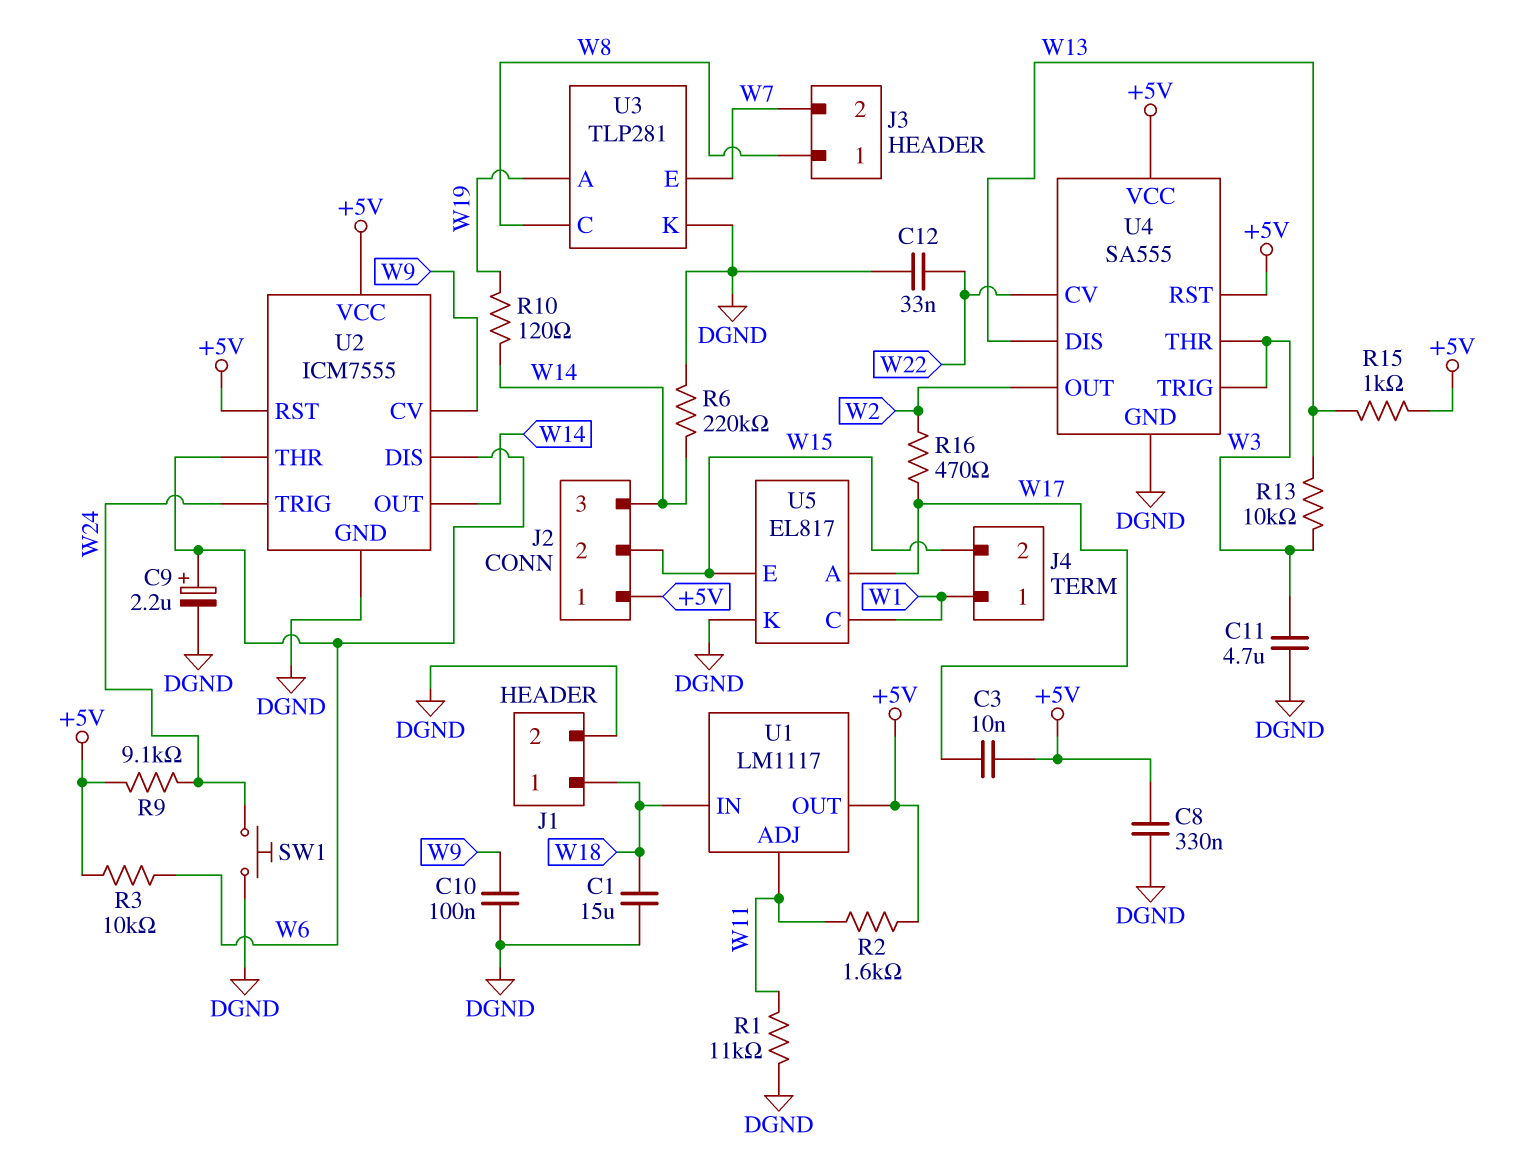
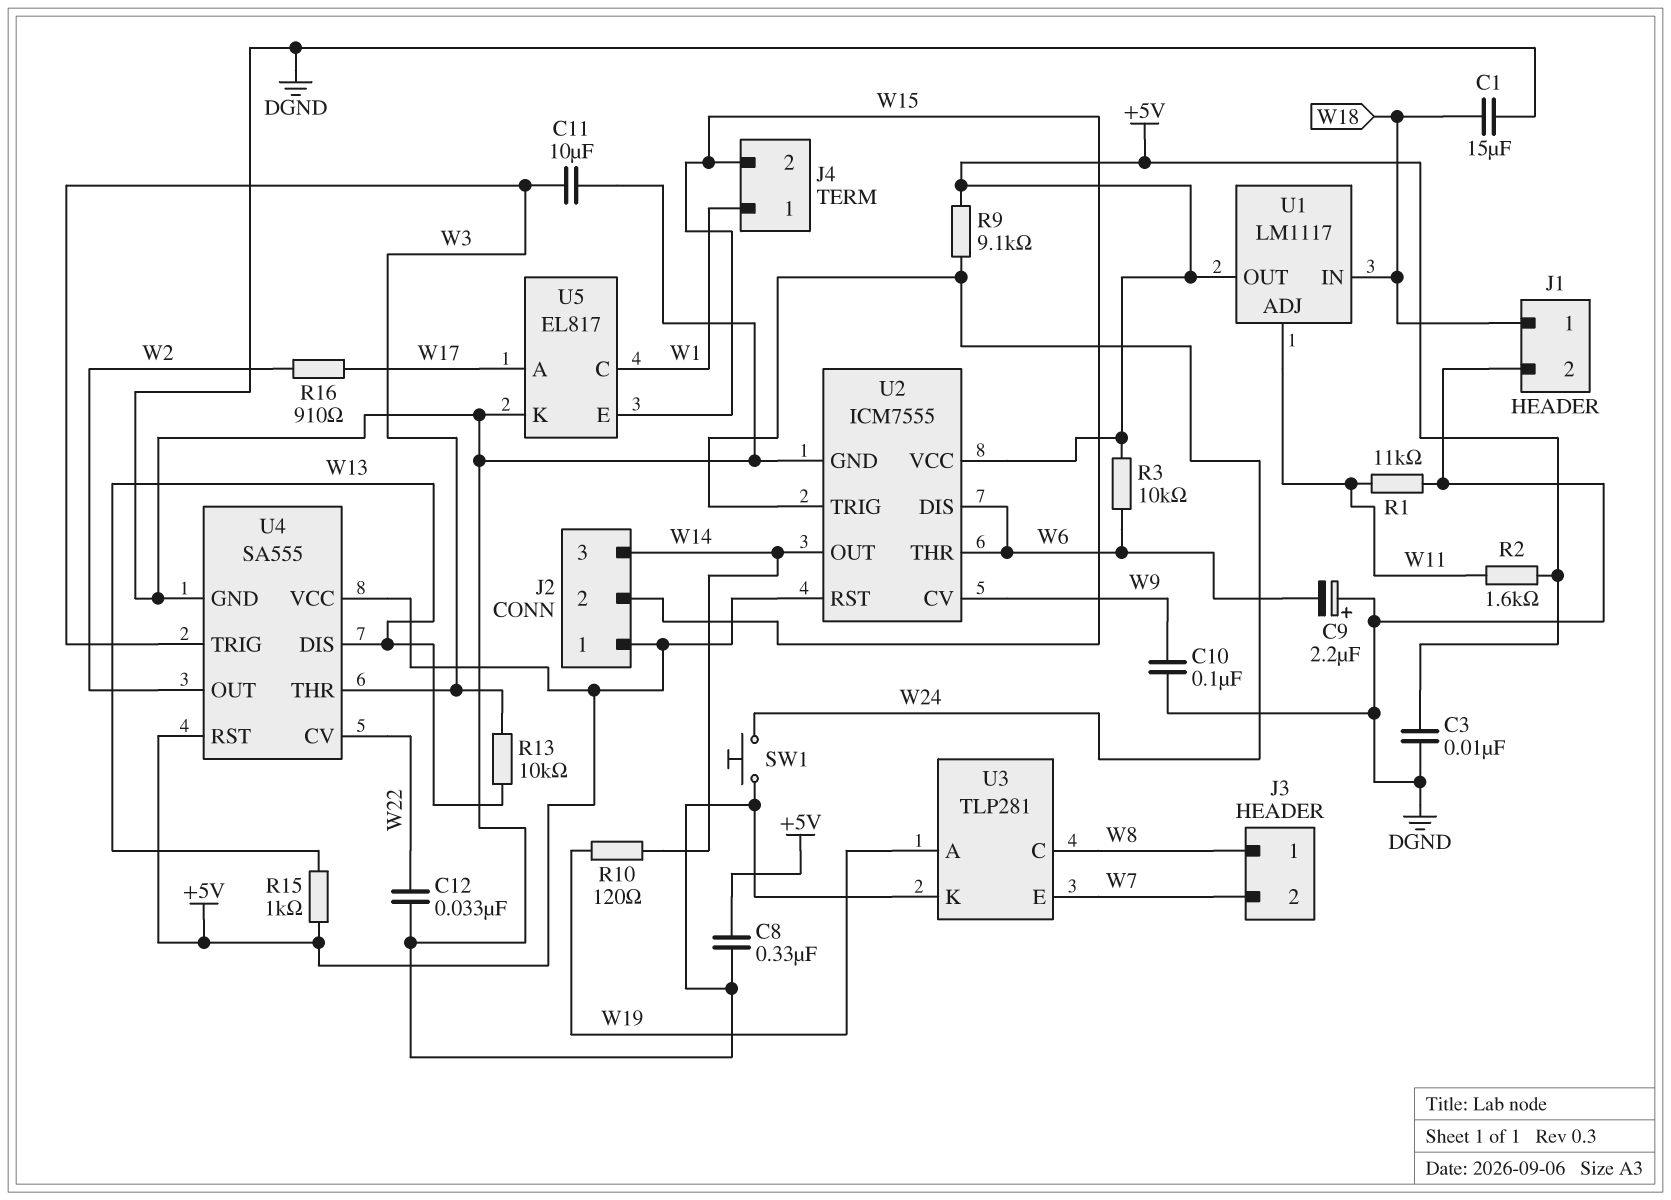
C3: 10nF (+5V, W17) -> 10nF (+5V, DGND)
C9: 2.2uF (plus W6, minus DGND) -> 2.2uF (plus DGND, minus W6)
C11: 4.7uF (DGND, W3) -> 10uF (DGND, W3)
R6: 220k (DGND, W14) -> none
R16: 470 (W2, W17) -> 910 (W2, W17)

